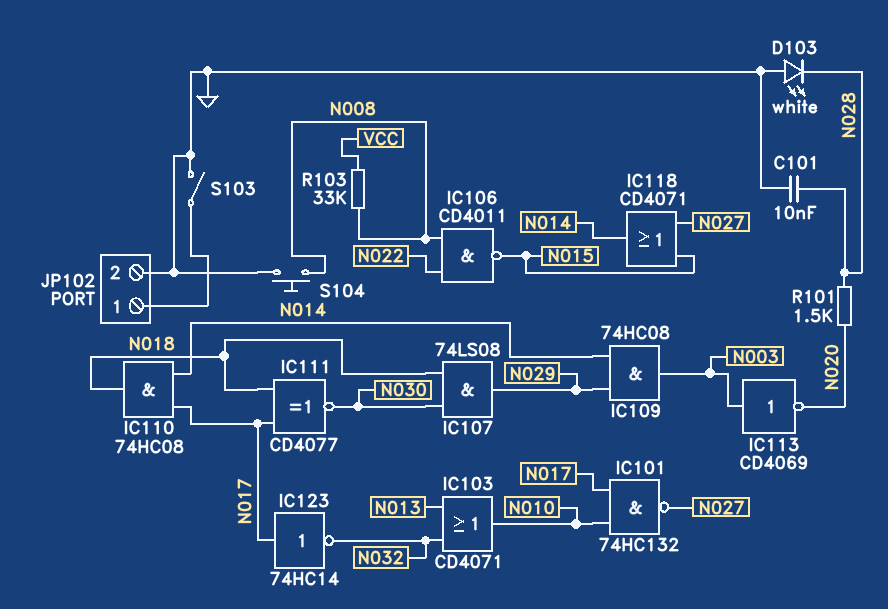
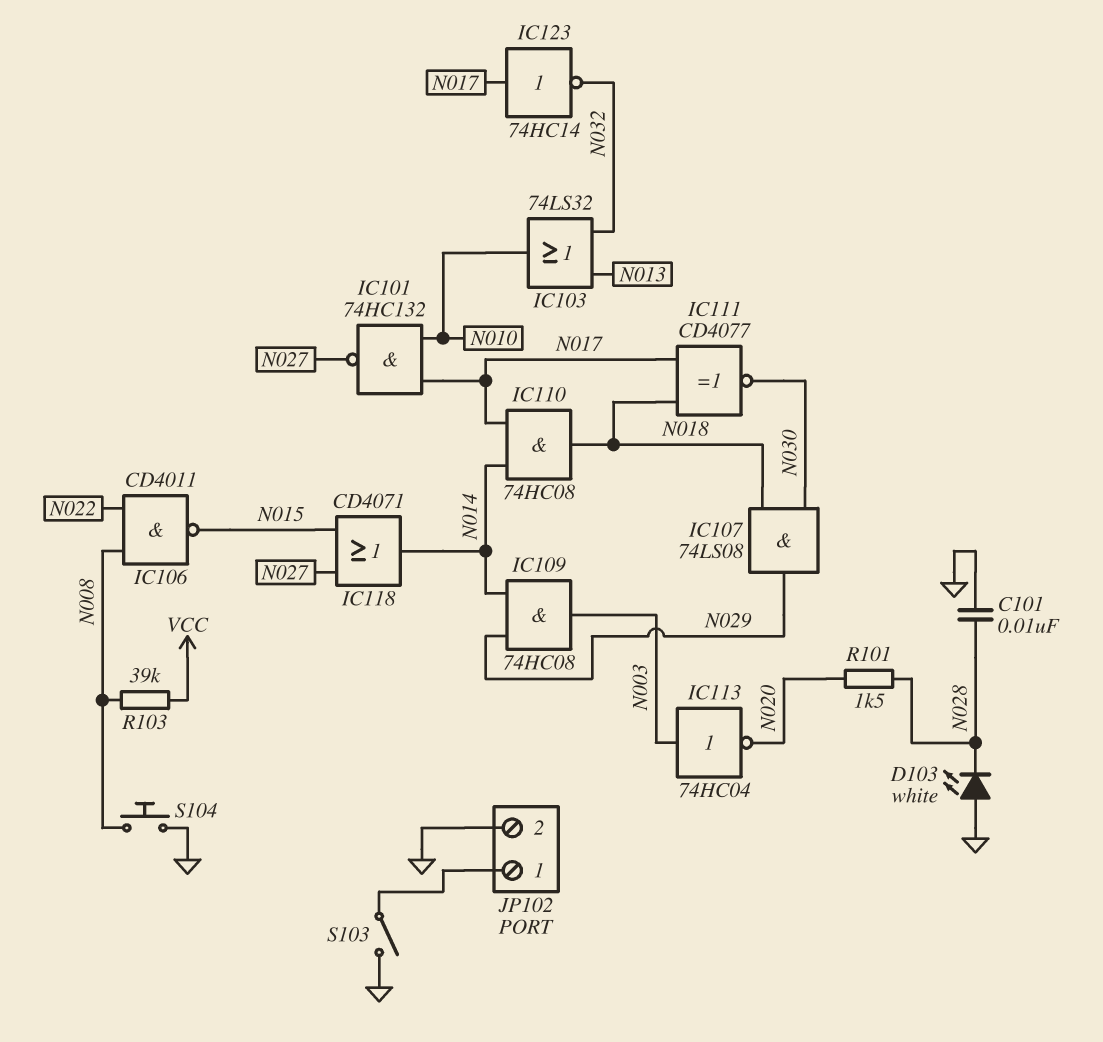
IC103: OR CD4071 (in N013, in N032, out N010) -> OR 74LS32 (in N013, in N032, out N010)
IC113: NOT CD4069 (in N003, out N020) -> NOT 74HC04 (in N003, out N020)
R103: 33k (N008, VCC) -> 39k (N008, VCC)

